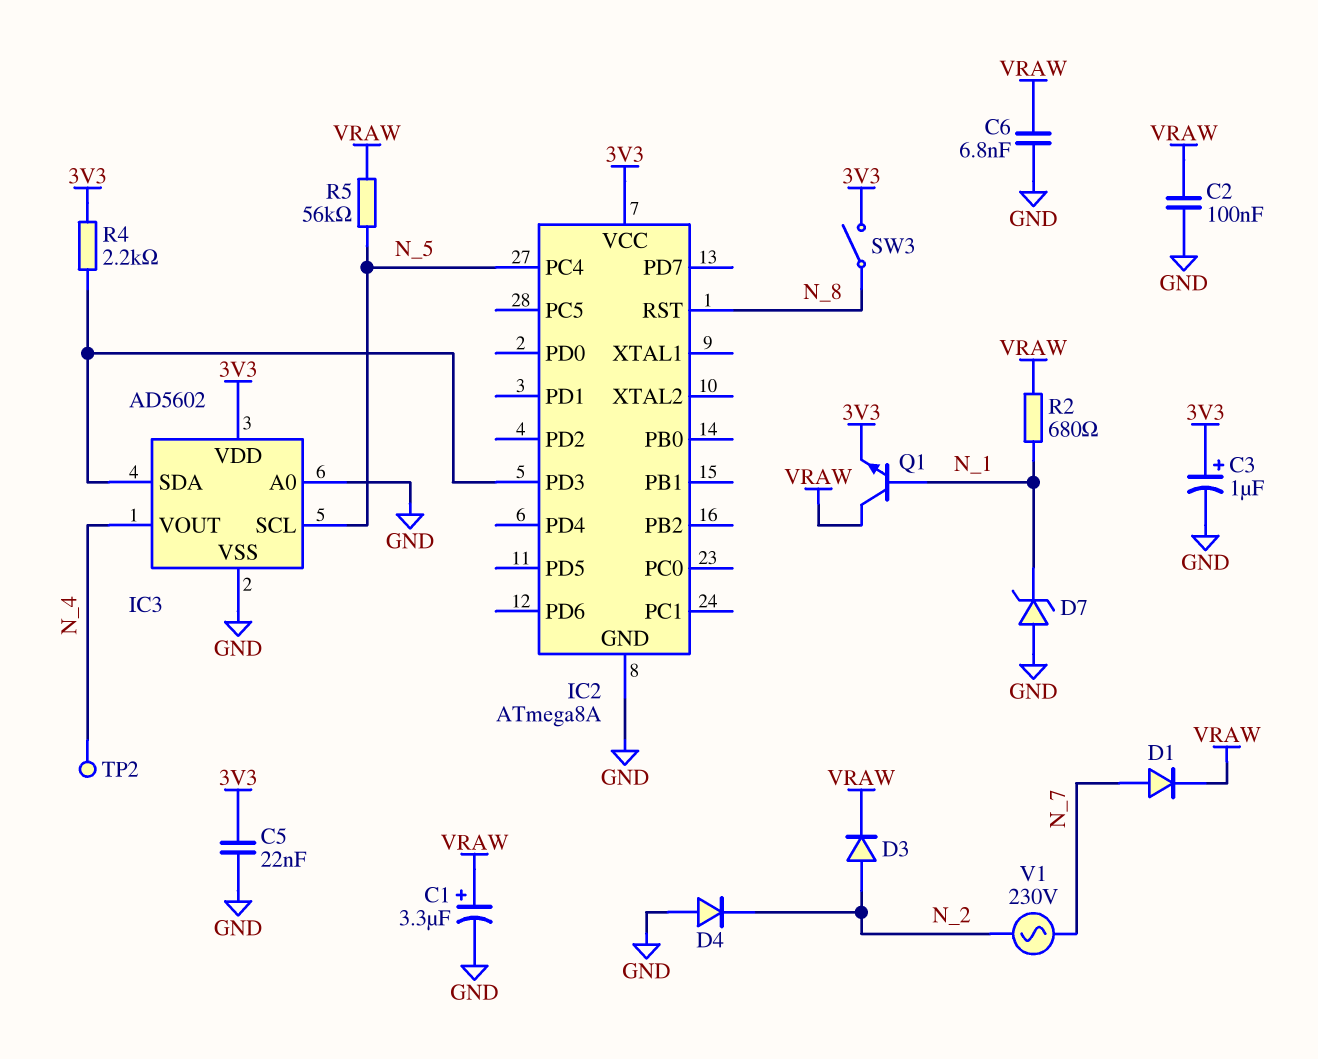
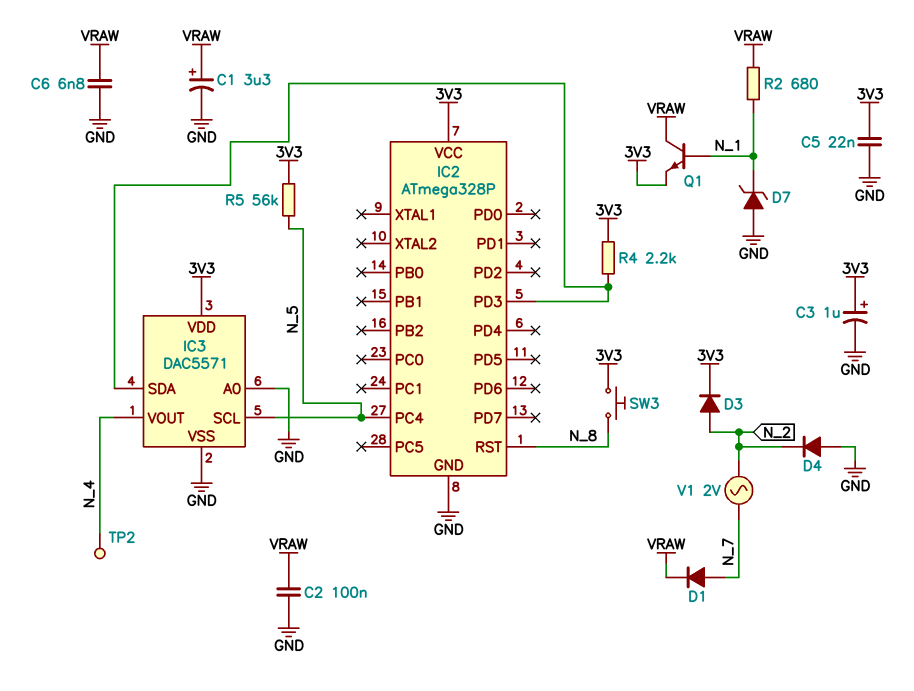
D3: diode (A N_2, K VRAW) -> diode (A N_2, K 3V3)
IC2: ATmega8A -> ATmega328P
IC3: AD5602 -> DAC5571
R5: 56k (N_5, VRAW) -> 56k (3V3, N_5)
SW3: switch (3V3, N_8) -> button (3V3, N_8)
V1: AC 230V (N_2, N_7) -> AC 2V (N_2, N_7)

